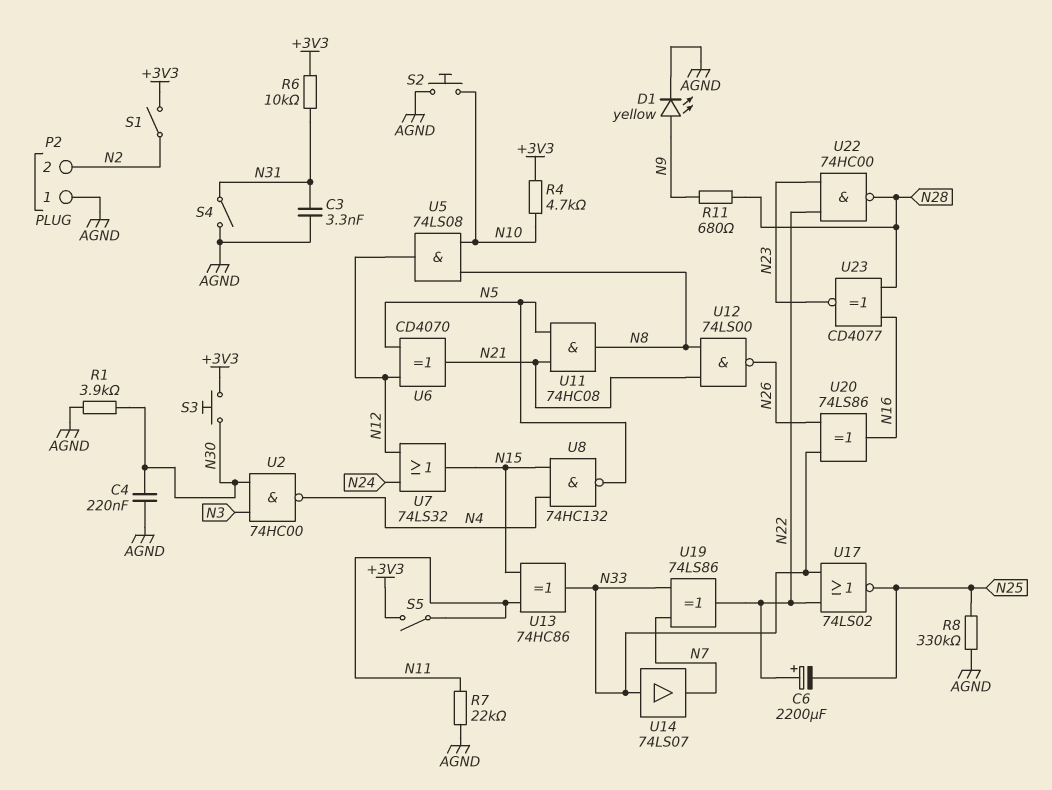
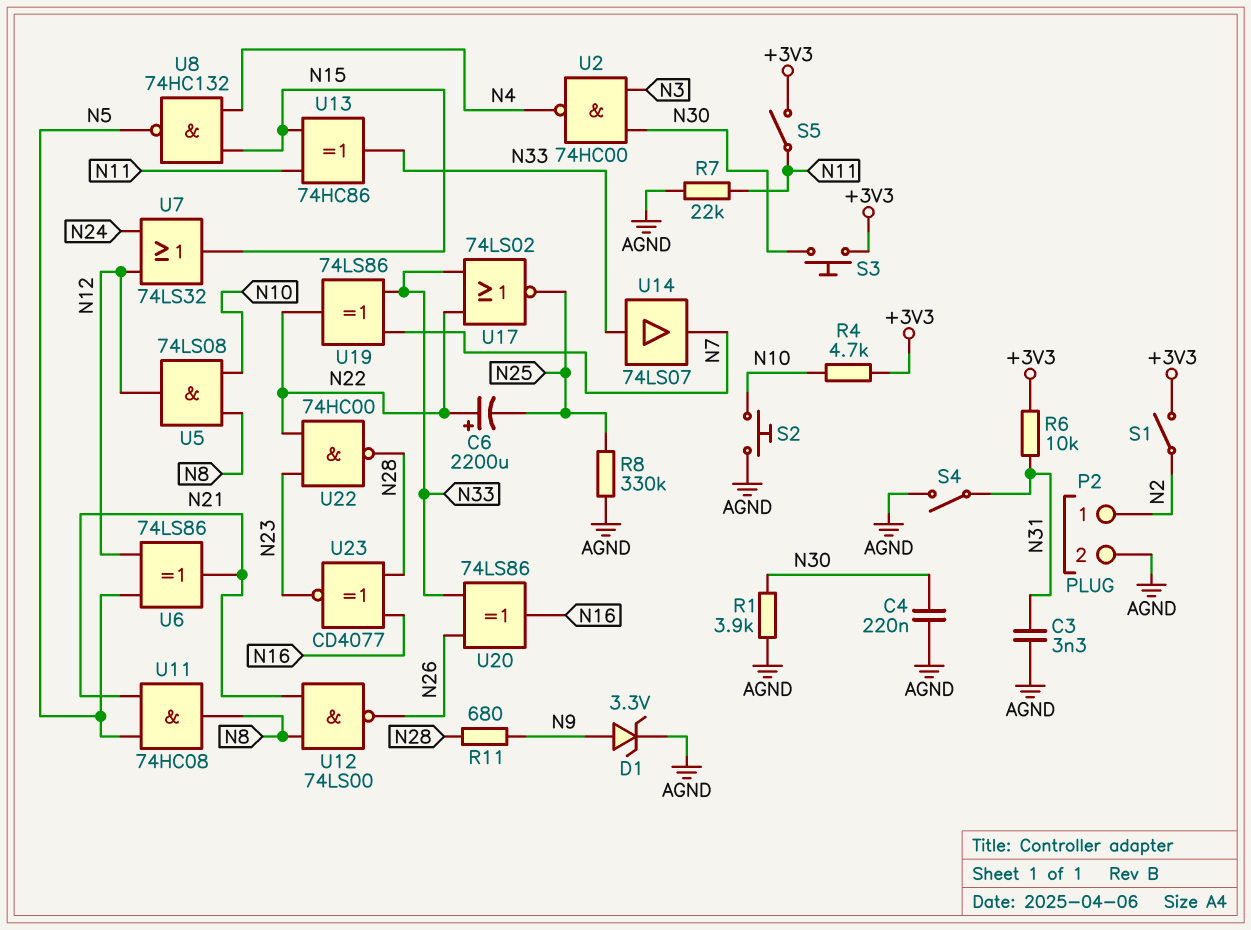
D1: LED yellow (A N9, K AGND) -> zener 3.3V (A N9, K AGND)
P2 pin 1: AGND -> N2
P2 pin 2: N2 -> AGND
U6: XOR CD4070 (in N5, in N12, out N21) -> XOR 74LS86 (in N5, in N12, out N21)

